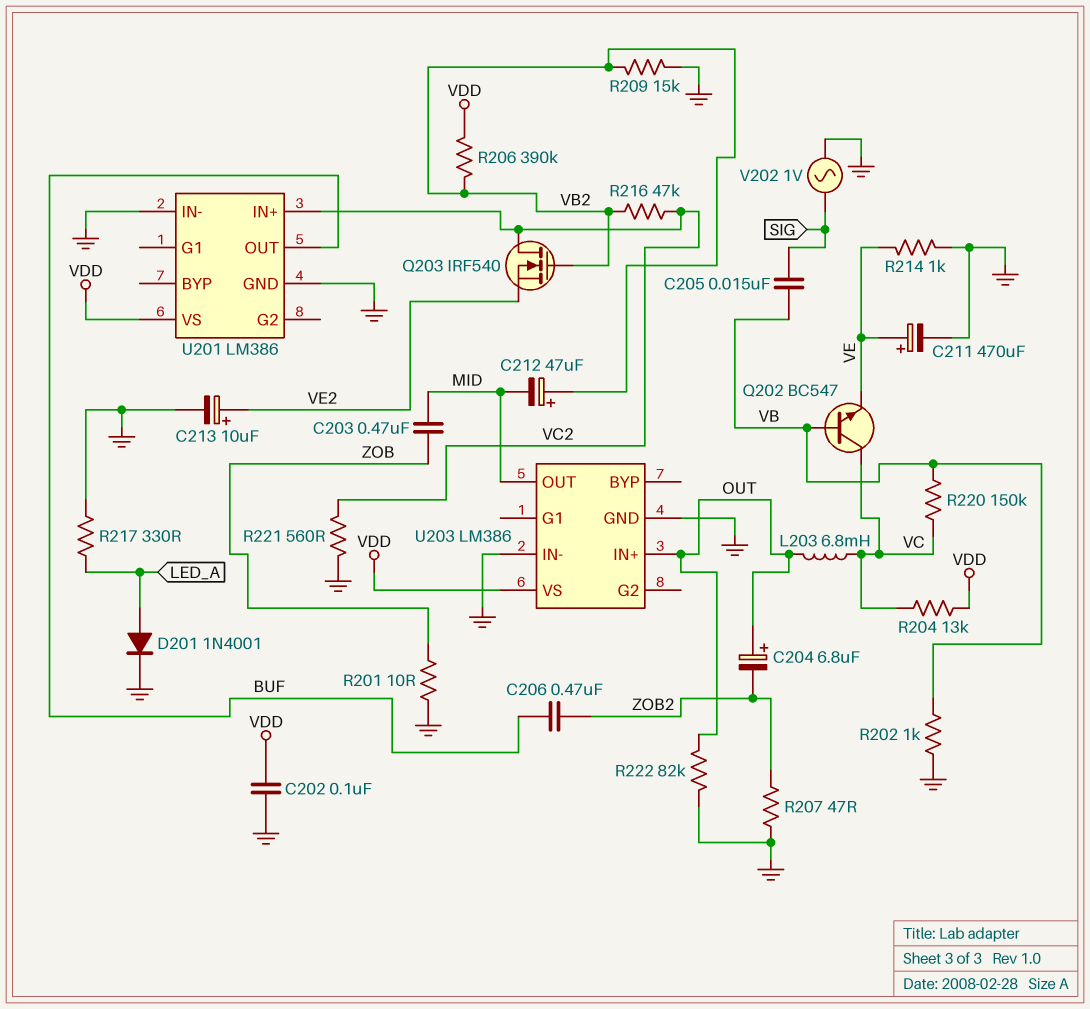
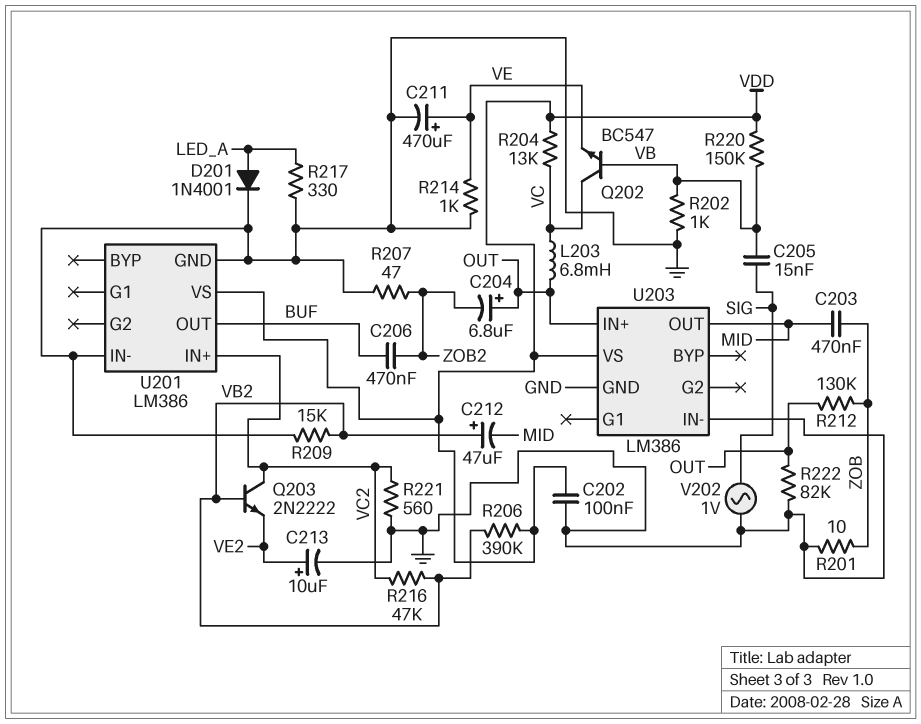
Q203: NMOS IRF540 (G VB2, D VC2, S VE2) -> NPN 2N2222 (B VB2, C VC2, E VE2)
R212: none -> 130k (OUT, ZOB)
R220: 150k (VB, VC) -> 150k (VB, VDD)

